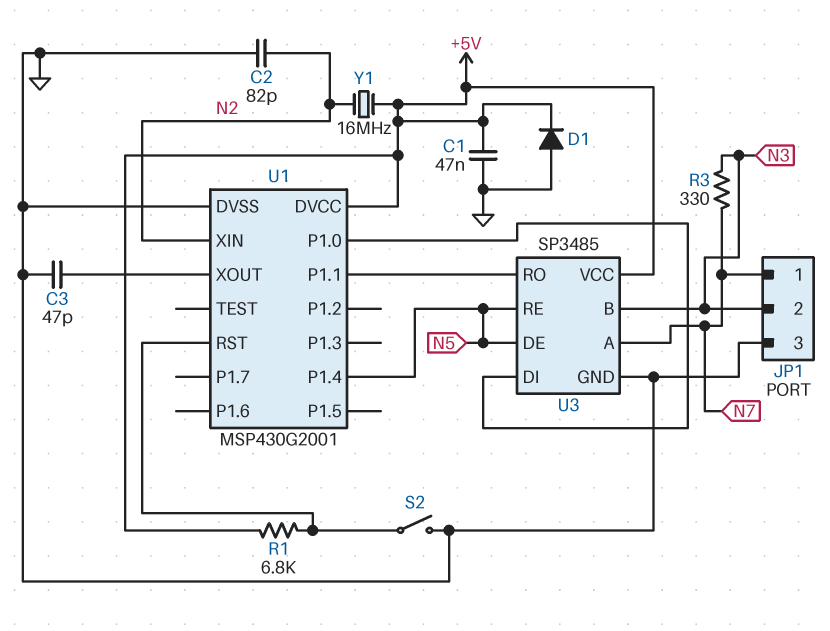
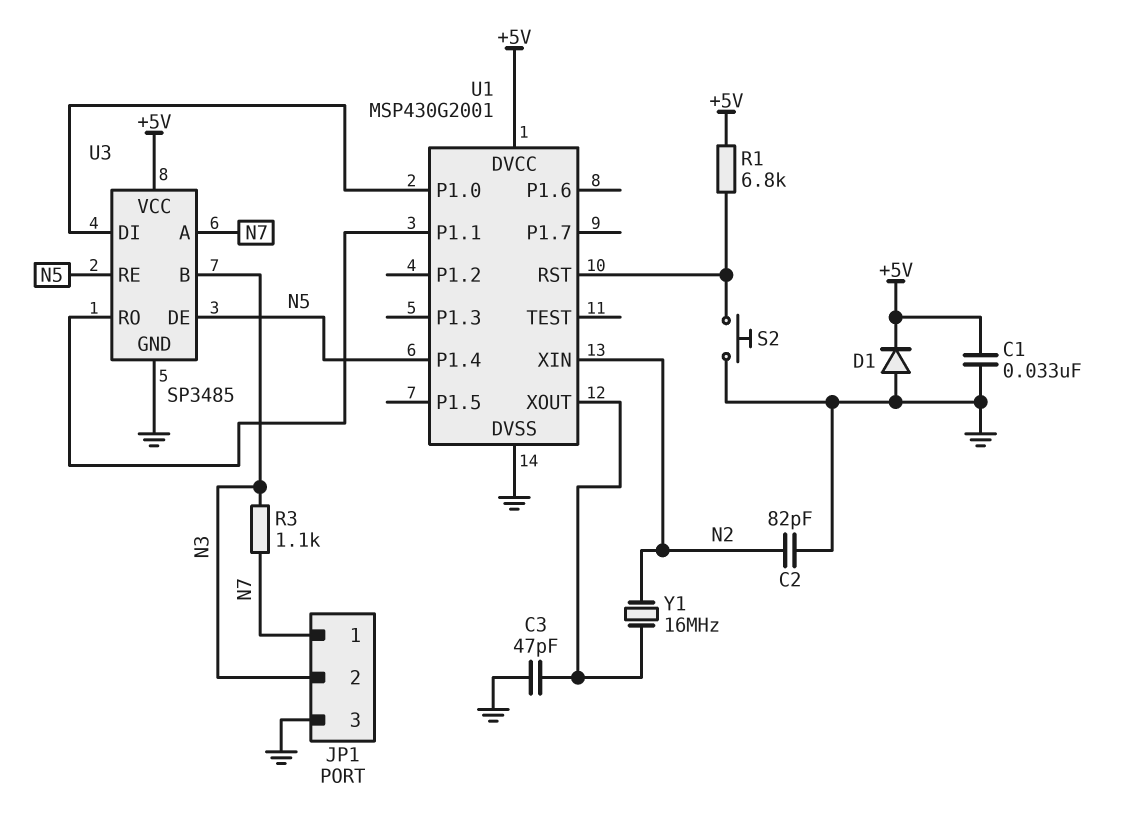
C1: 47nF (+5V, GND) -> 33nF (+5V, GND)
R3: 330 (N3, N7) -> 1.1k (N3, N7)
S2: switch (GND, U1/RST) -> button (GND, U1/RST)
Y1: 16MHz (+5V, N2) -> 16MHz (N2, U1/XOUT)

